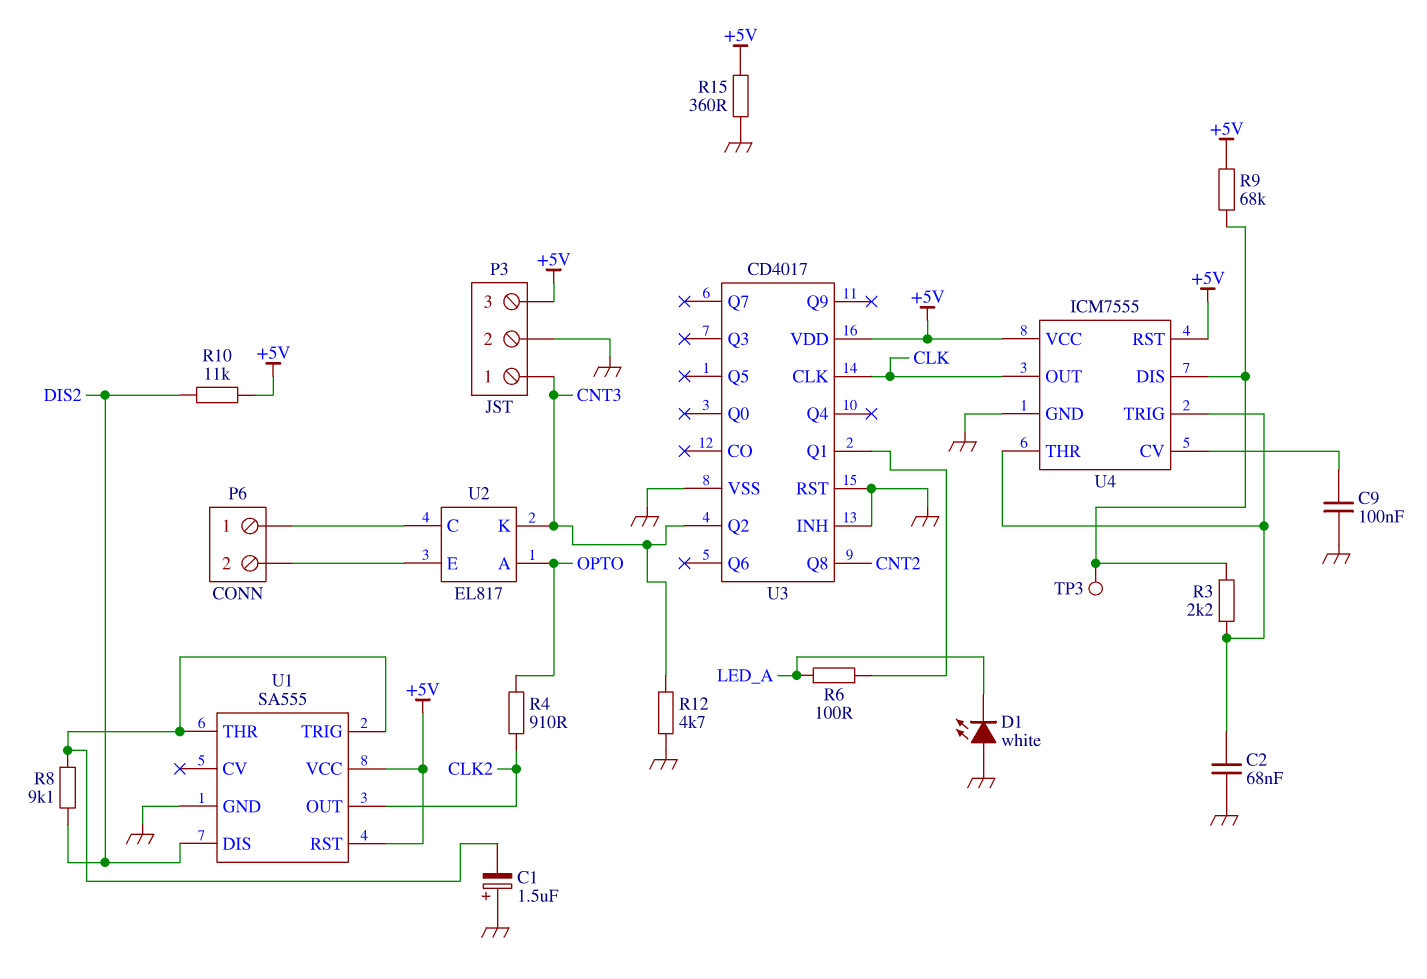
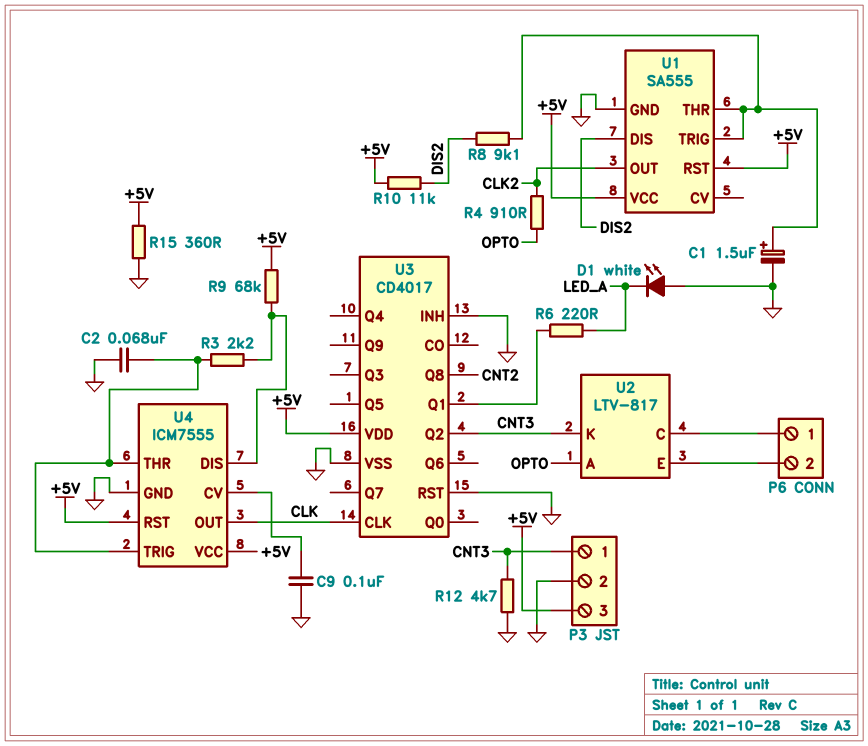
C1: 1.5uF (plus GND, minus U1/THR) -> 1.5uF (plus U1/THR, minus GND)
R6: 100 (LED_A, U3/Q1) -> 220 (LED_A, U3/Q1)
TP3: test point (U4/DIS) -> none
U2: EL817 -> LTV-817

